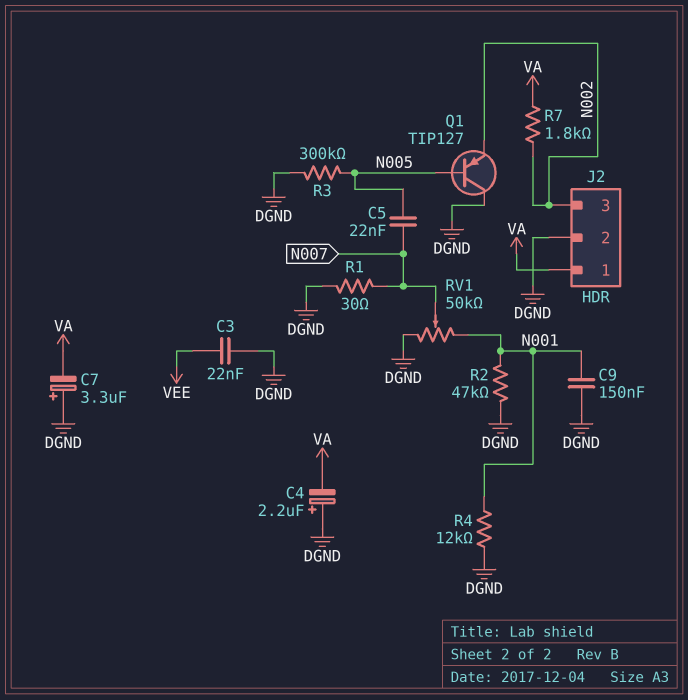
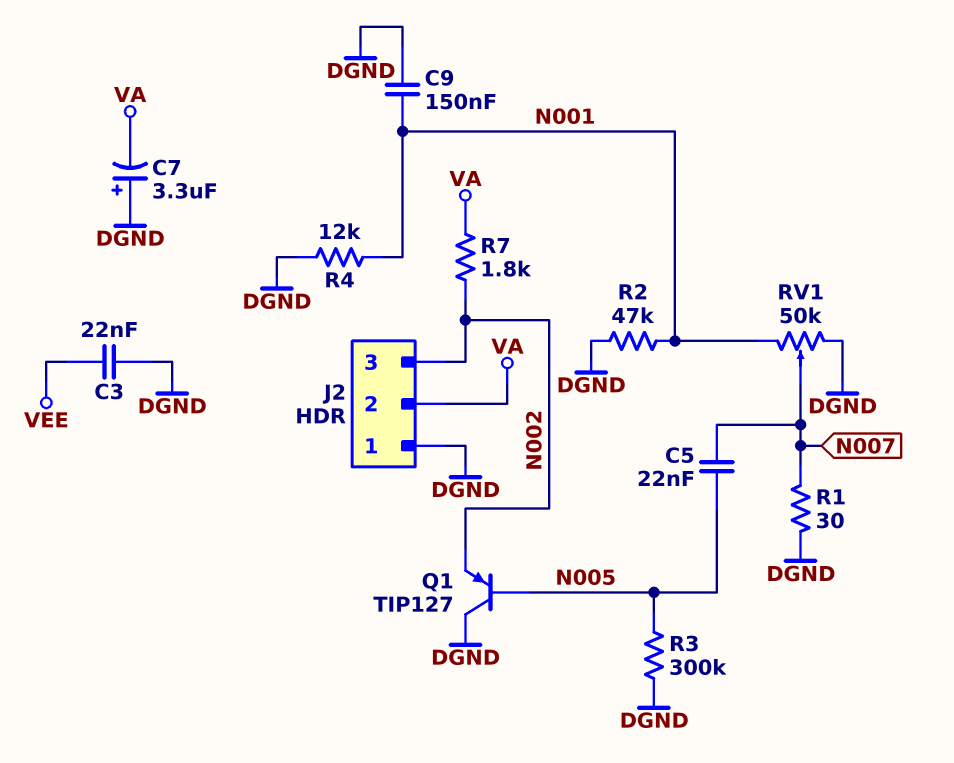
C4: 2.2uF (plus DGND, minus VA) -> none
J2 pin 1: VA -> DGND
J2 pin 2: DGND -> VA

